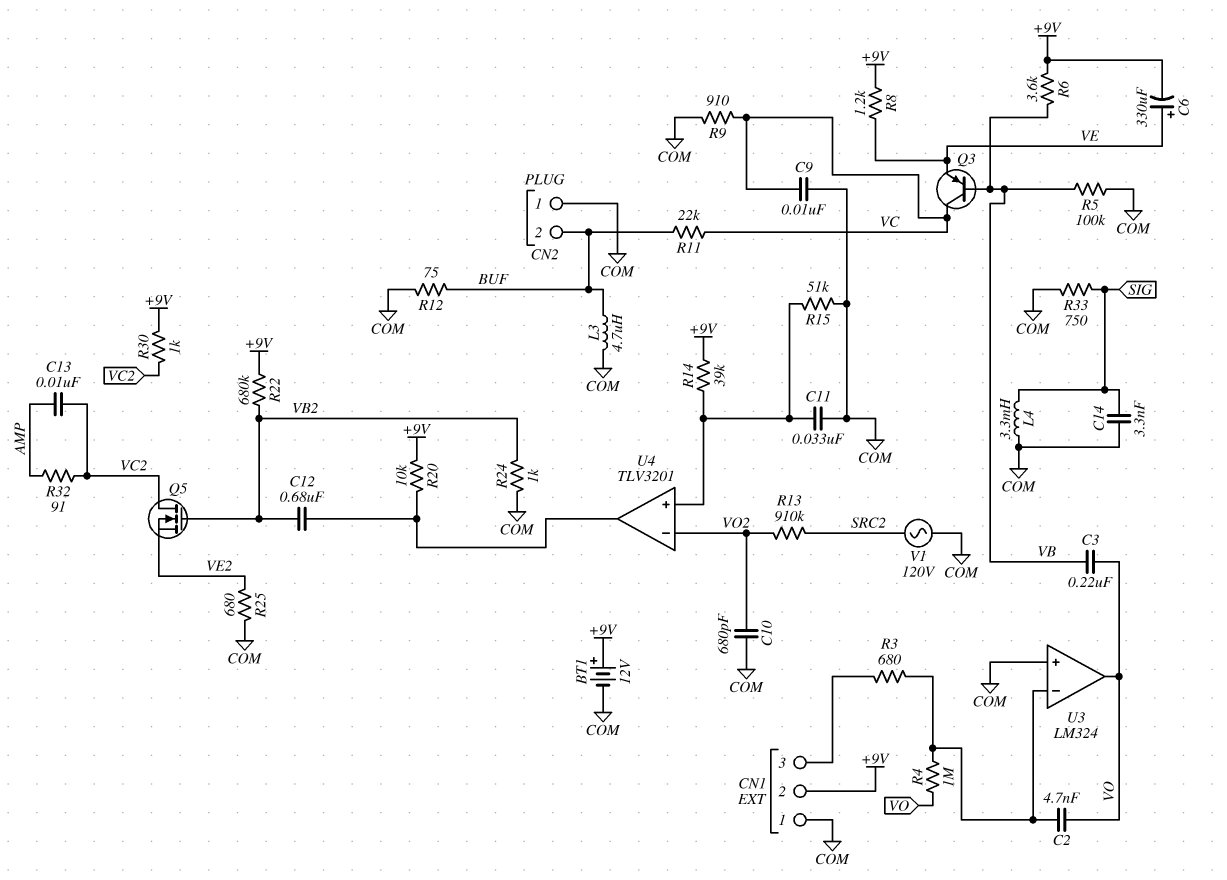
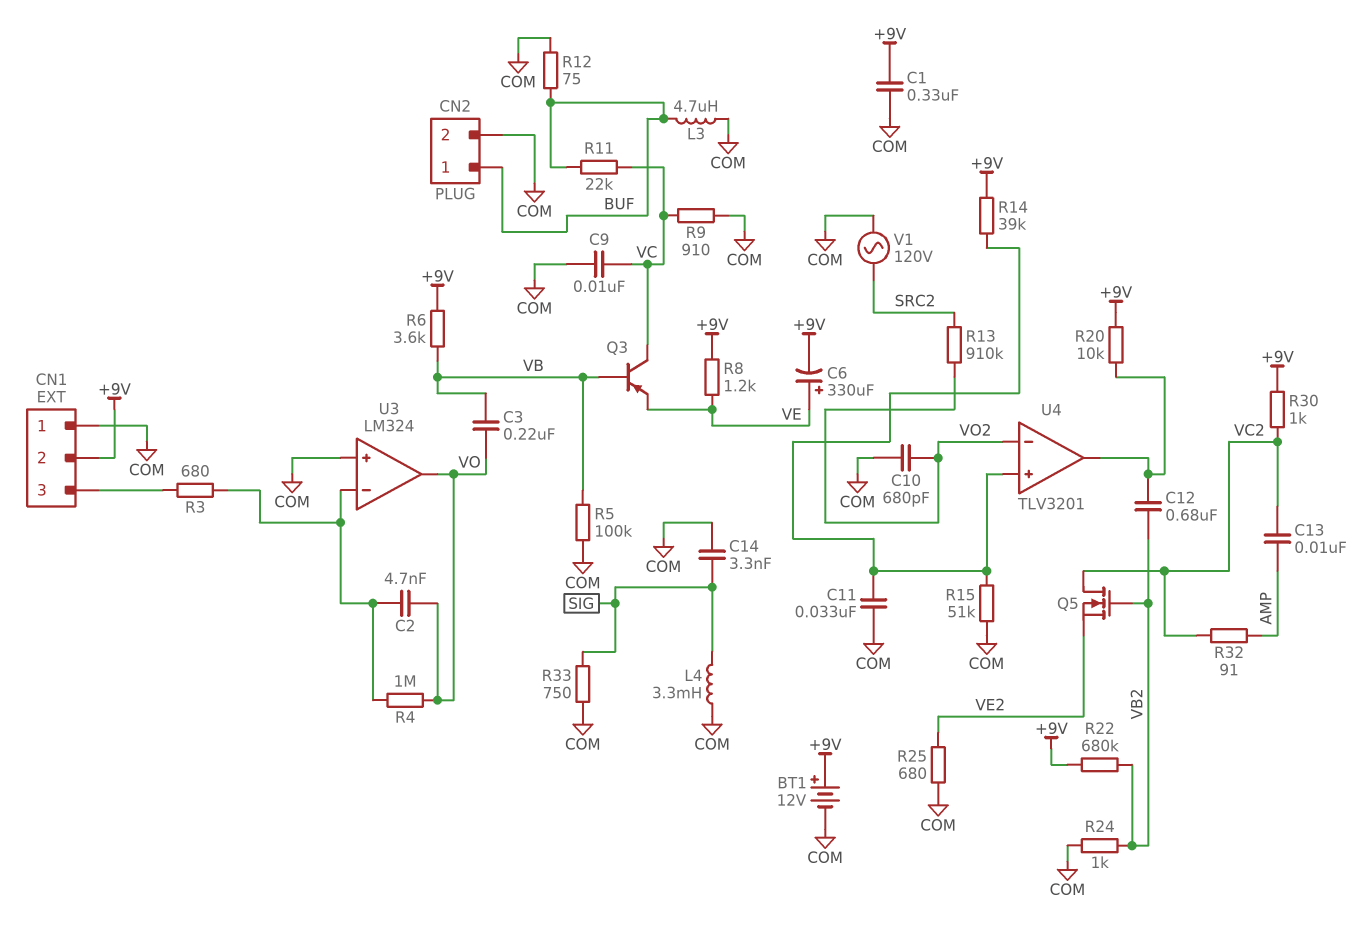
C1: none -> 330nF (+9V, COM)
CN2 pin 1: COM -> BUF
CN2 pin 2: BUF -> COM

